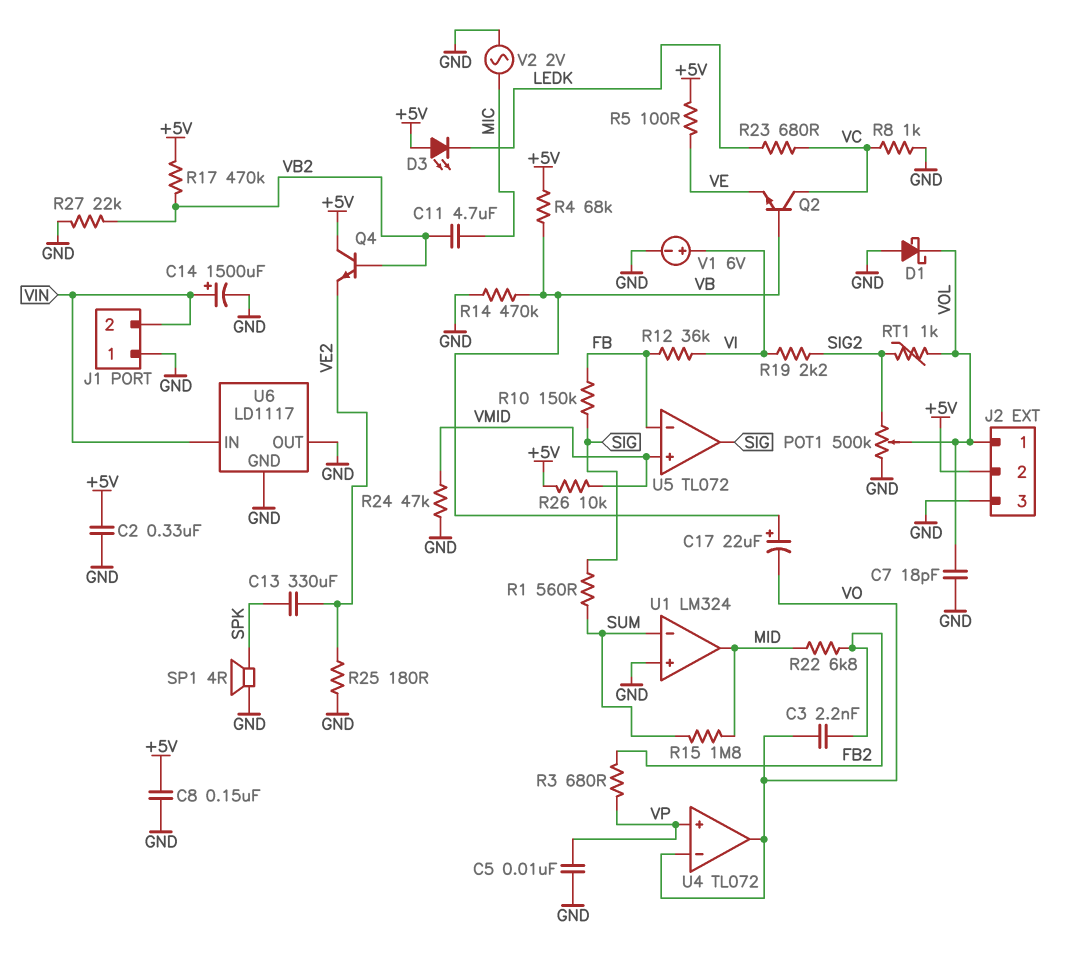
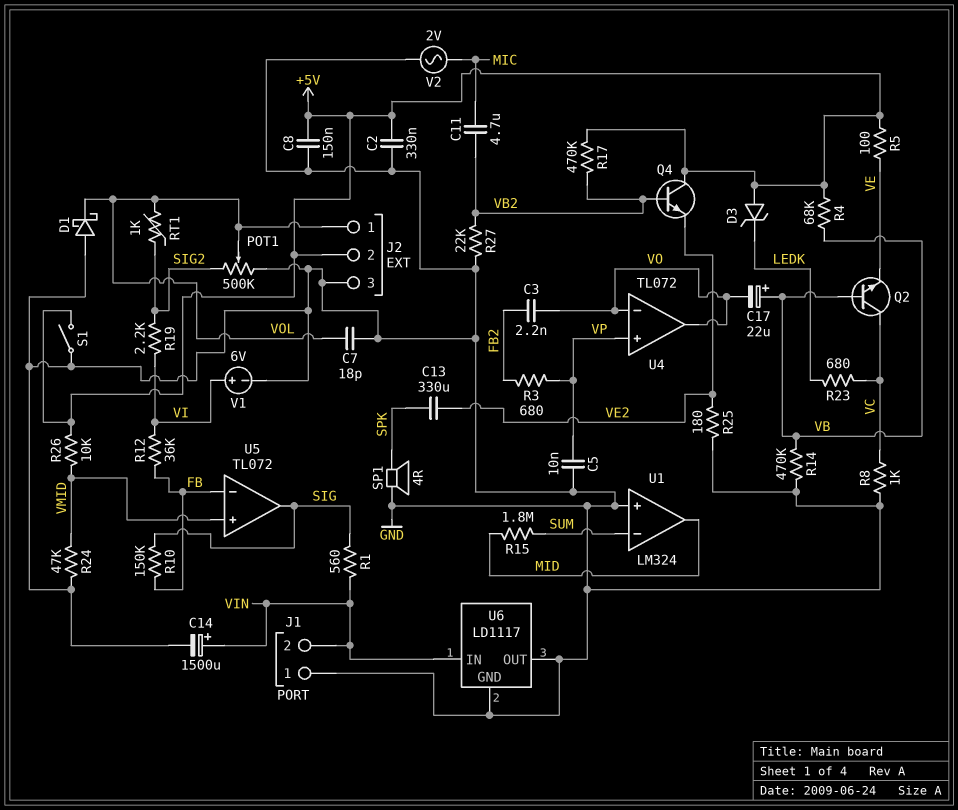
D3: LED (A +5V, K LEDK) -> zener (A +5V, K LEDK)
R1: 560 (SIG, SUM) -> 560 (SIG, VIN)
R22: 6.8k (FB2, MID) -> none
S1: none -> switch (+5V, GND)

